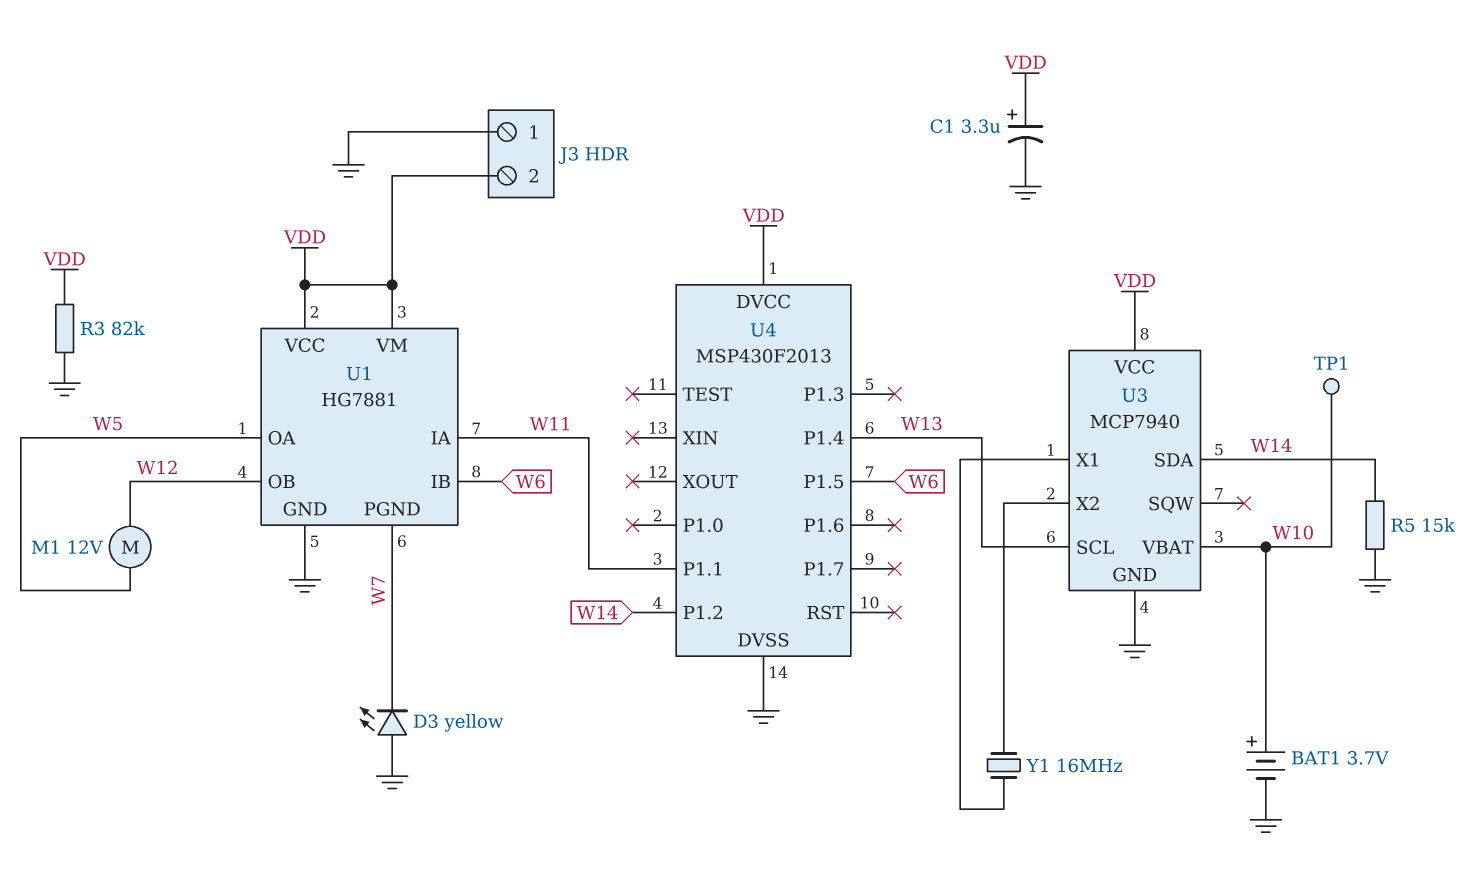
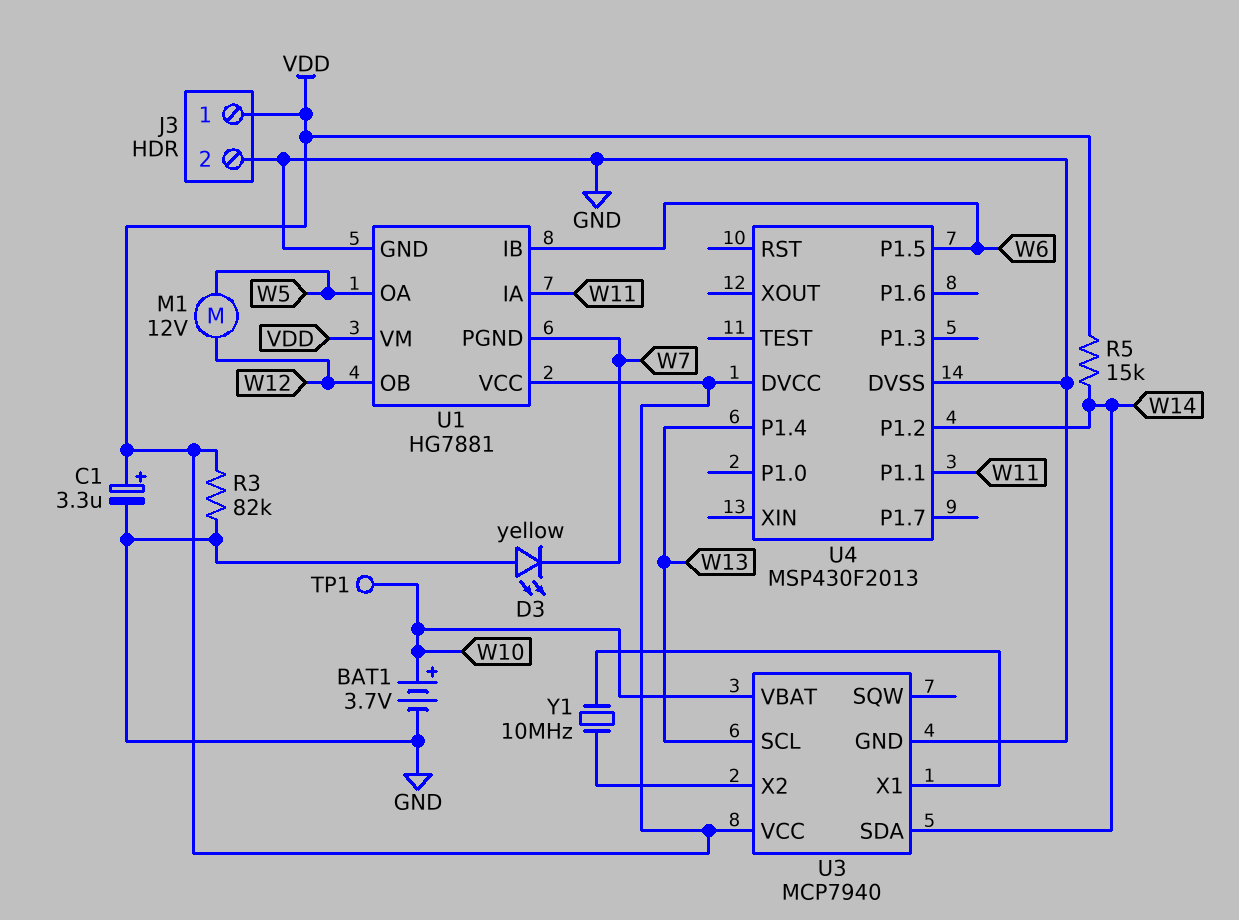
J3 pin 1: GND -> VDD
J3 pin 2: VDD -> GND
R5: 15k (GND, W14) -> 15k (VDD, W14)
Y1: 16MHz (U3/X1, U3/X2) -> 10MHz (U3/X1, U3/X2)

